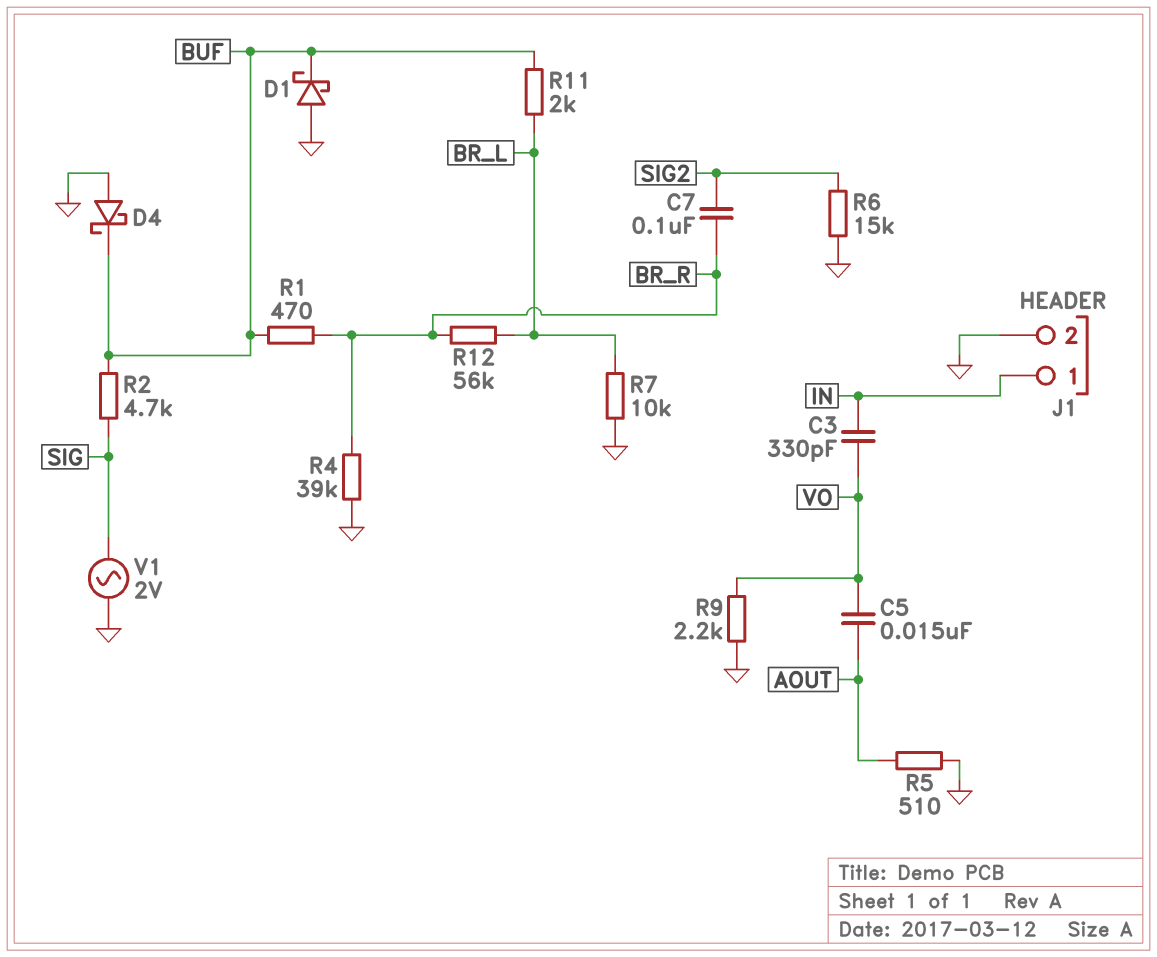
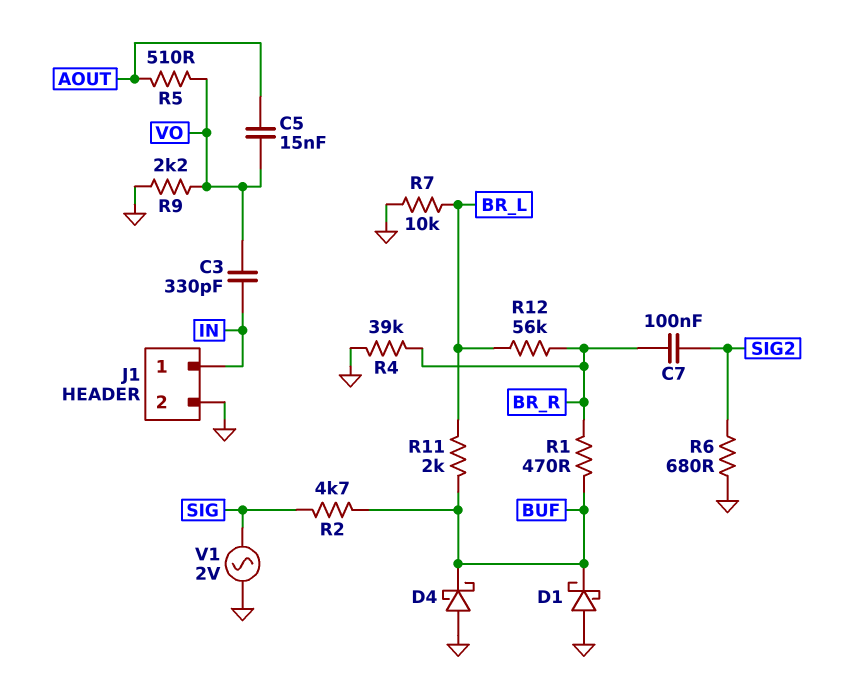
R5: 510 (AOUT, GND) -> 510 (AOUT, VO)
R6: 15k (GND, SIG2) -> 680 (GND, SIG2)

